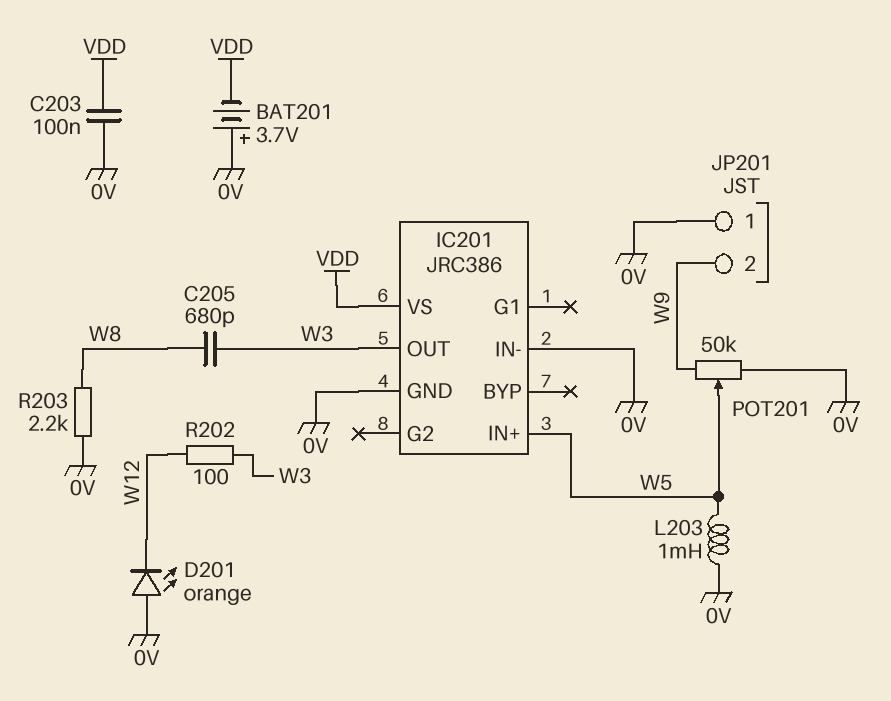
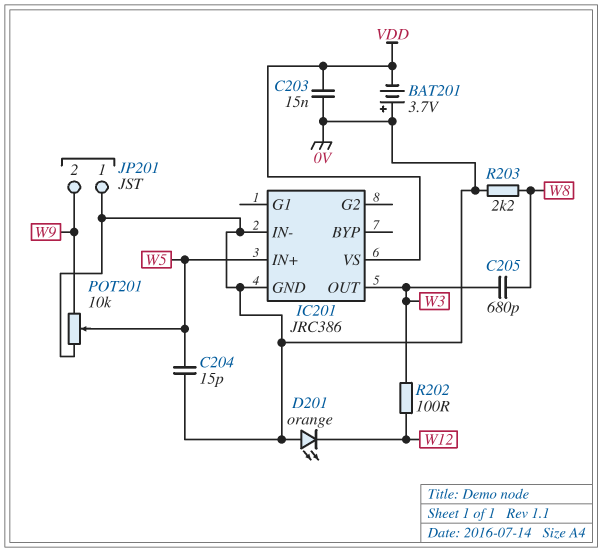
C203: 100nF (0V, VDD) -> 15nF (0V, VDD)
C204: none -> 15pF (0V, W5)
L203: 1mH (0V, W5) -> none
POT201: 50k (0V, W9, wiper W5) -> 10k (0V, W9, wiper W5)

